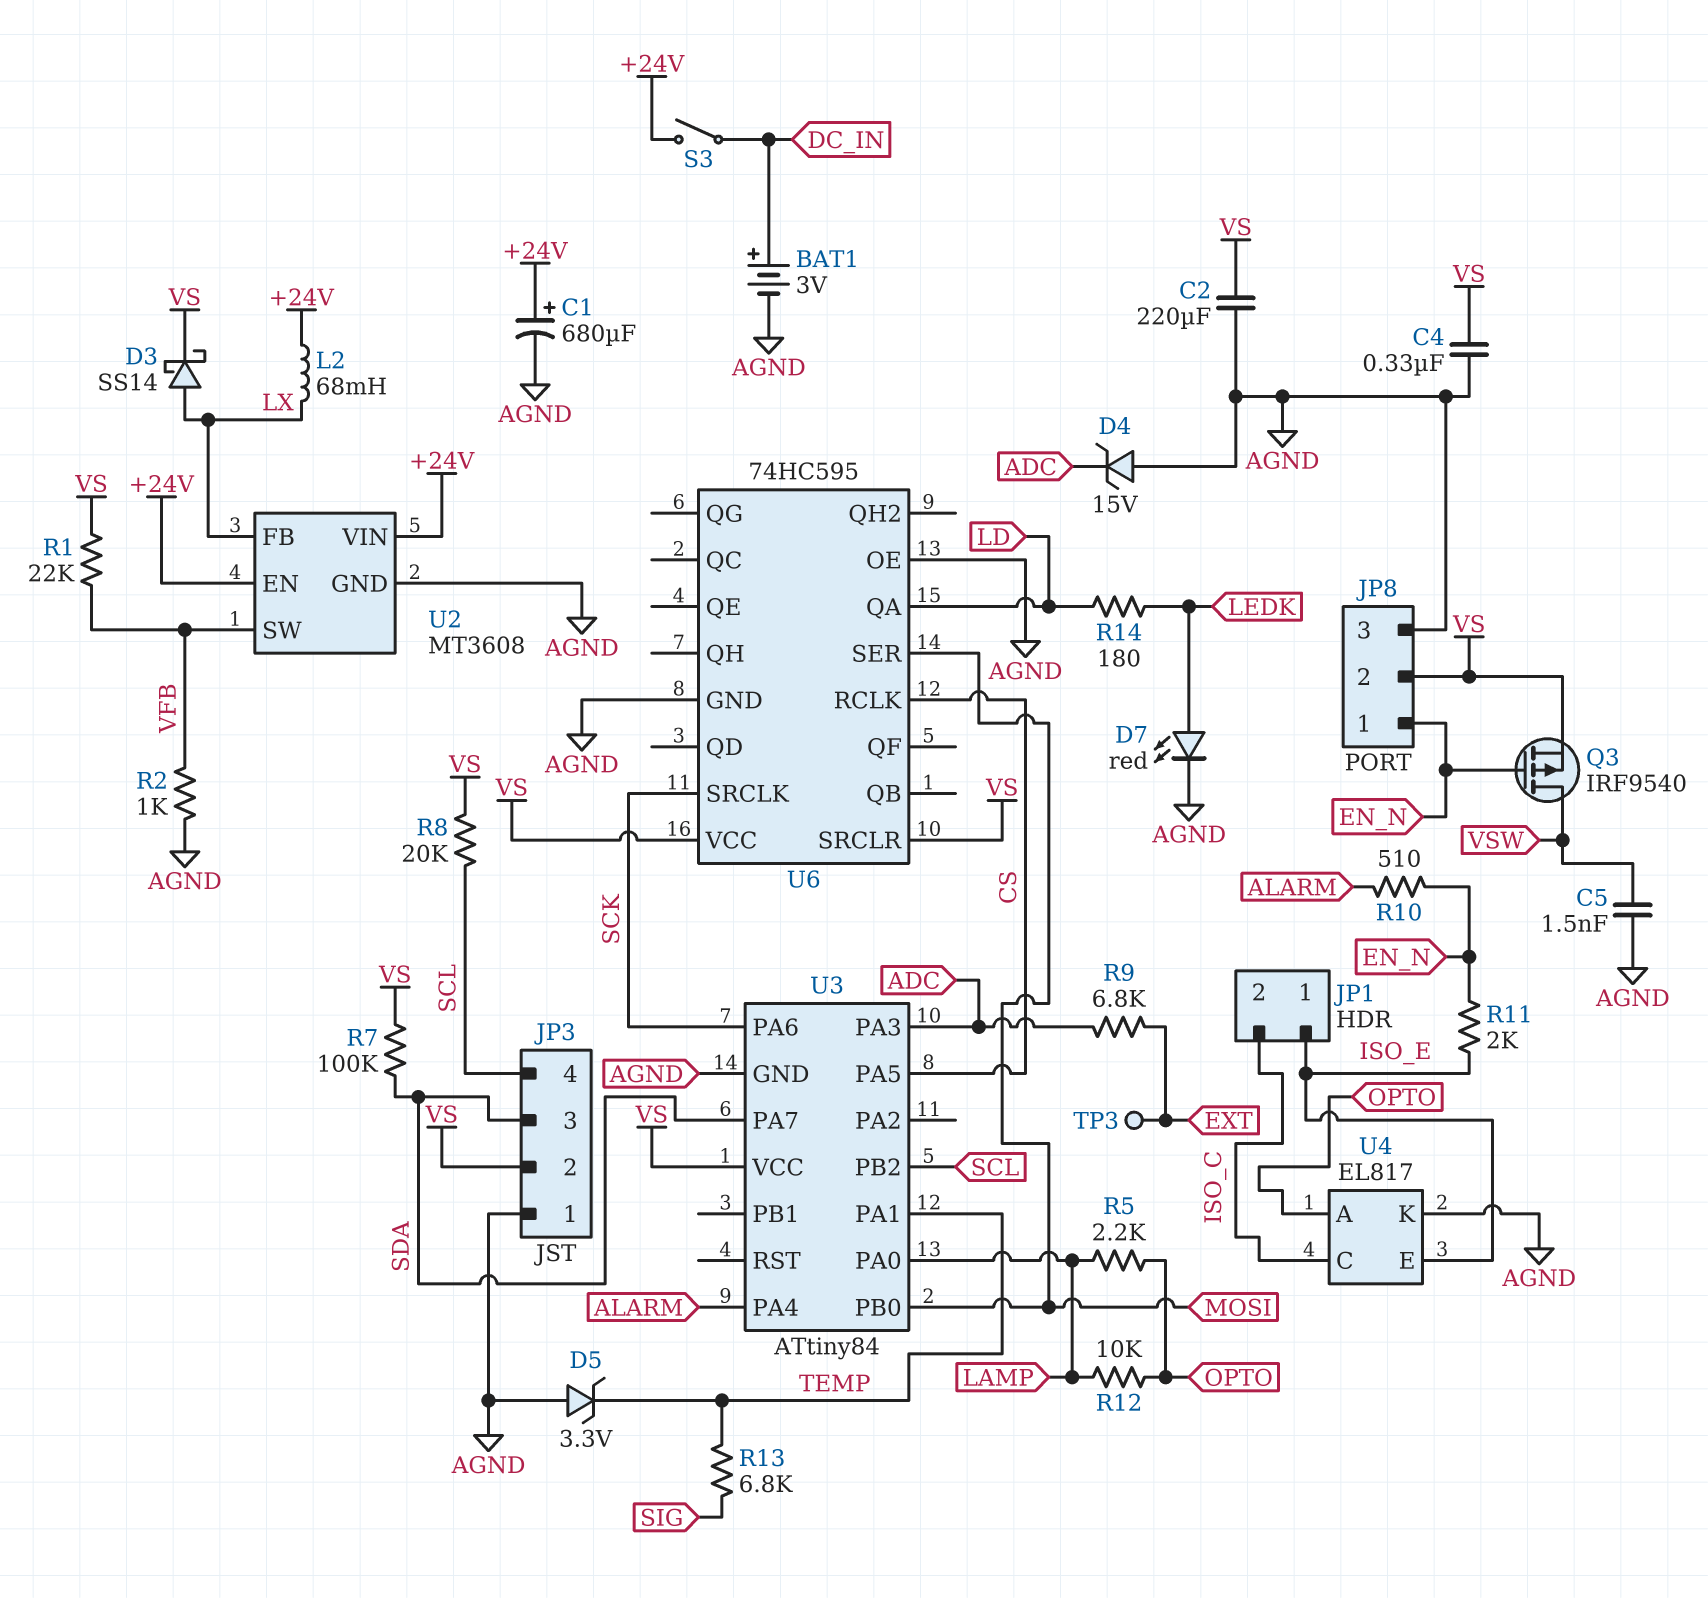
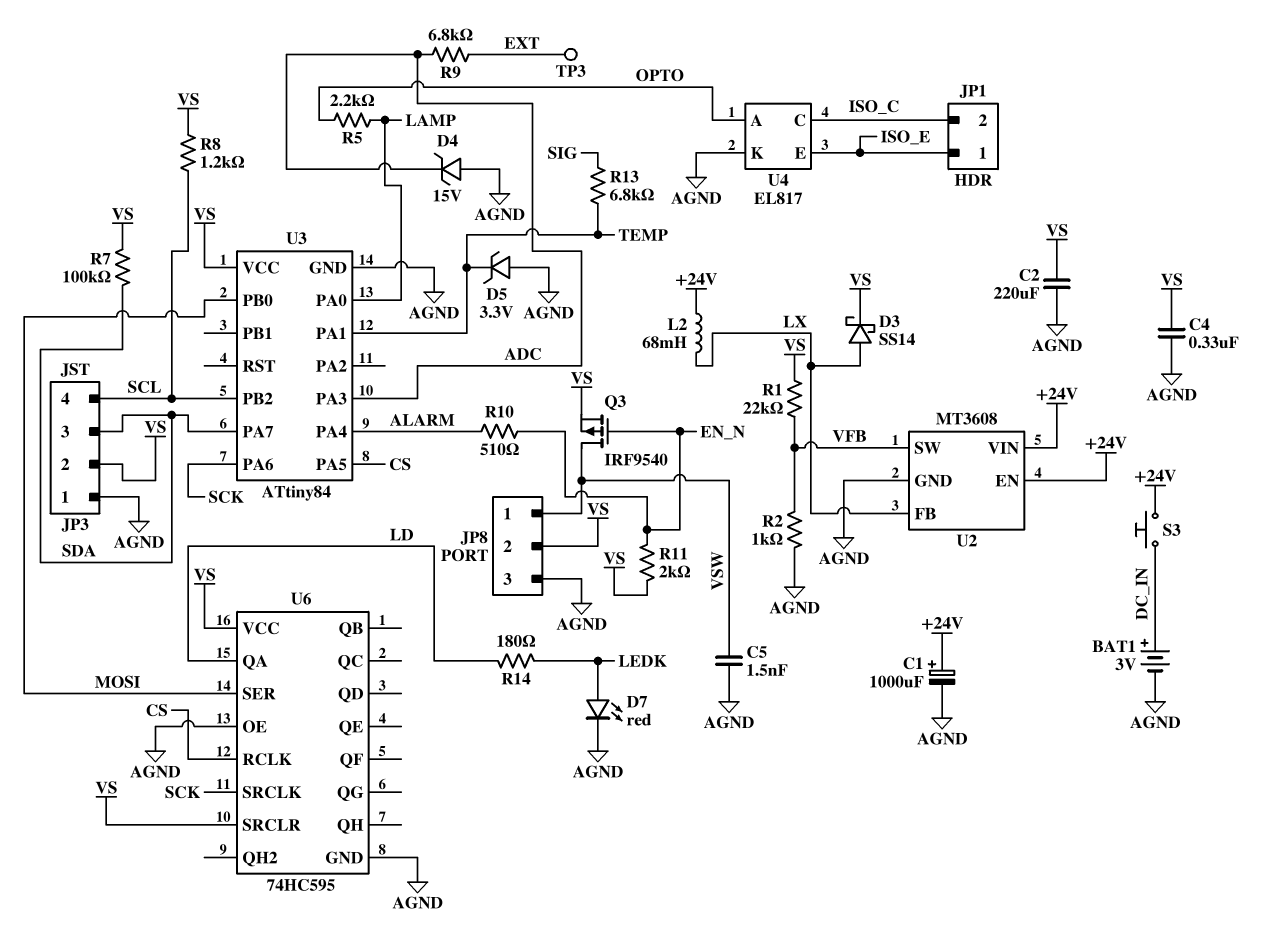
C1: 680uF (plus +24V, minus AGND) -> 1000uF (plus +24V, minus AGND)
JP8 pin 1: EN_N -> VSW
R8: 20k (SCL, VS) -> 1.2k (SCL, VS)
R11: 2k (EN_N, ISO_E) -> 2k (EN_N, VS)
R12: 10k (LAMP, OPTO) -> none
S3: switch (+24V, DC_IN) -> button (+24V, DC_IN)

